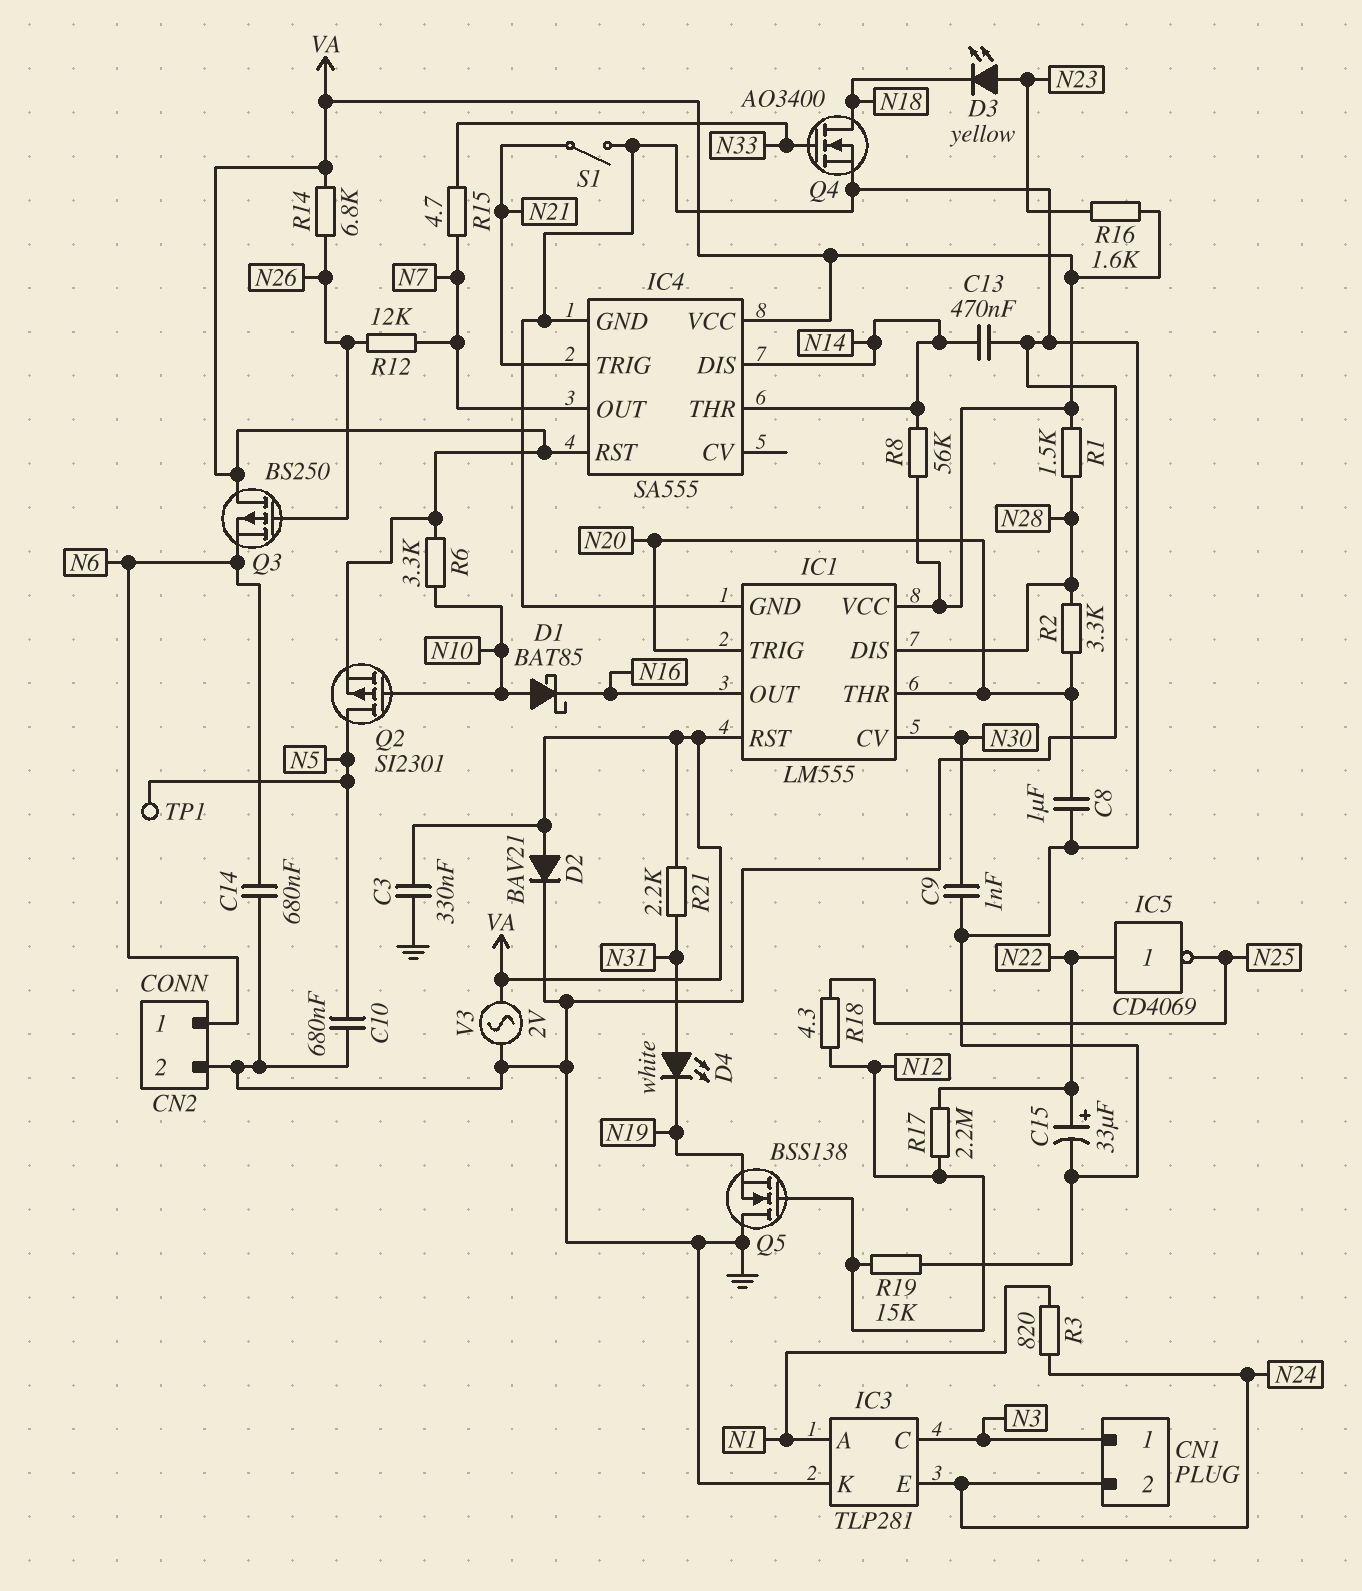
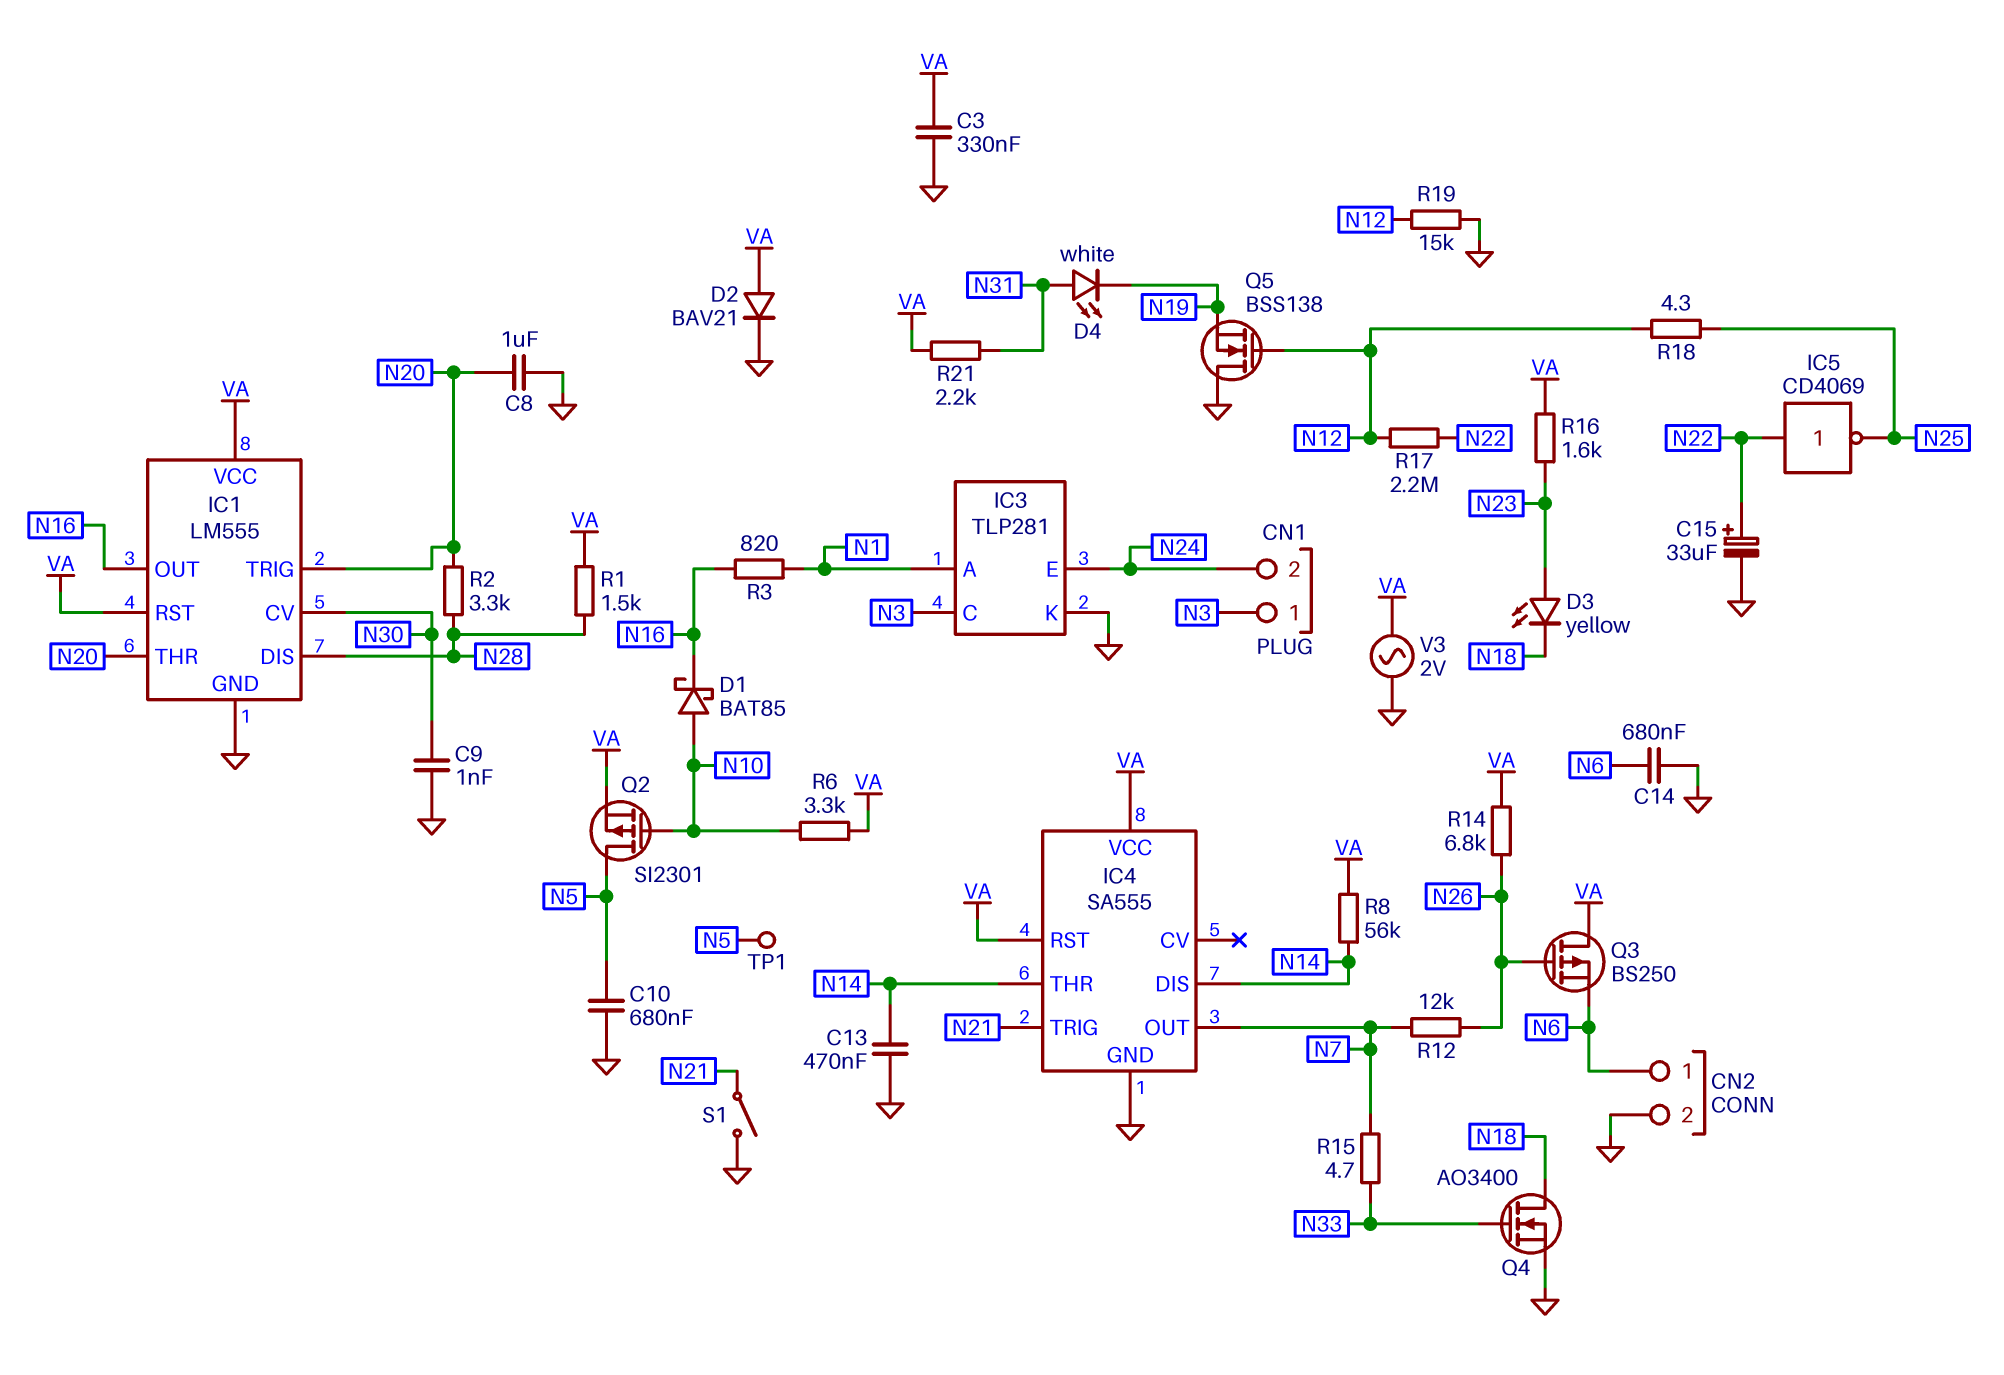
R3: 820 (N1, N24) -> 820 (N1, N16)

